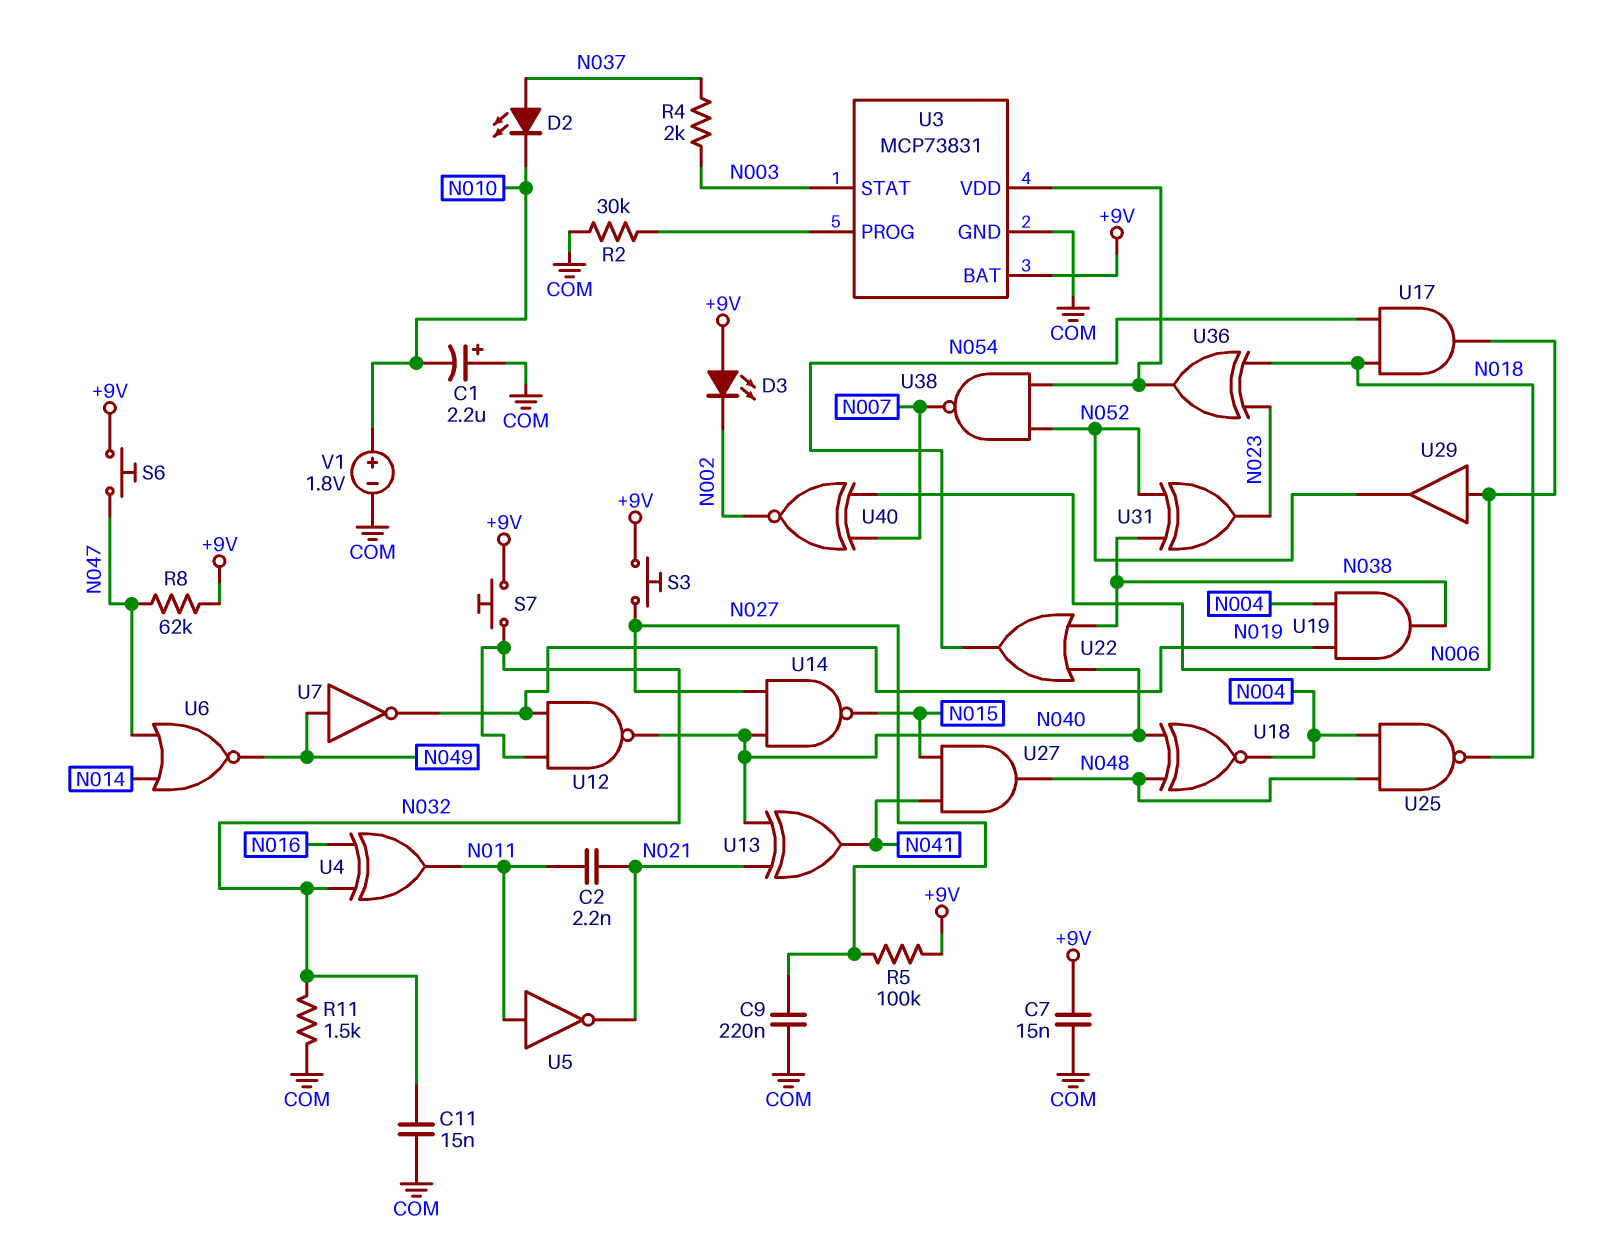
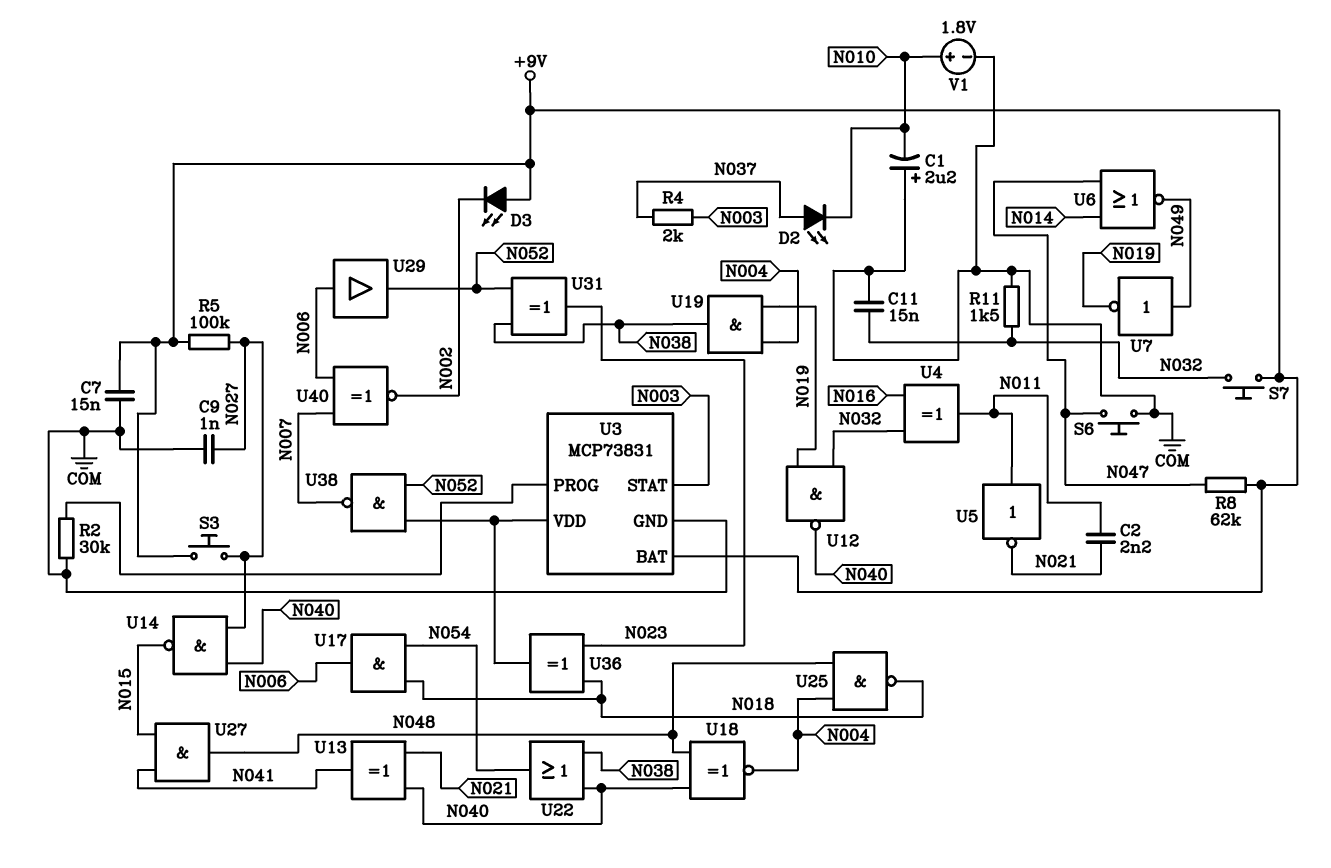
C9: 220nF (COM, N027) -> 1nF (COM, N027)
S6: button (+9V, N047) -> button (COM, N047)

